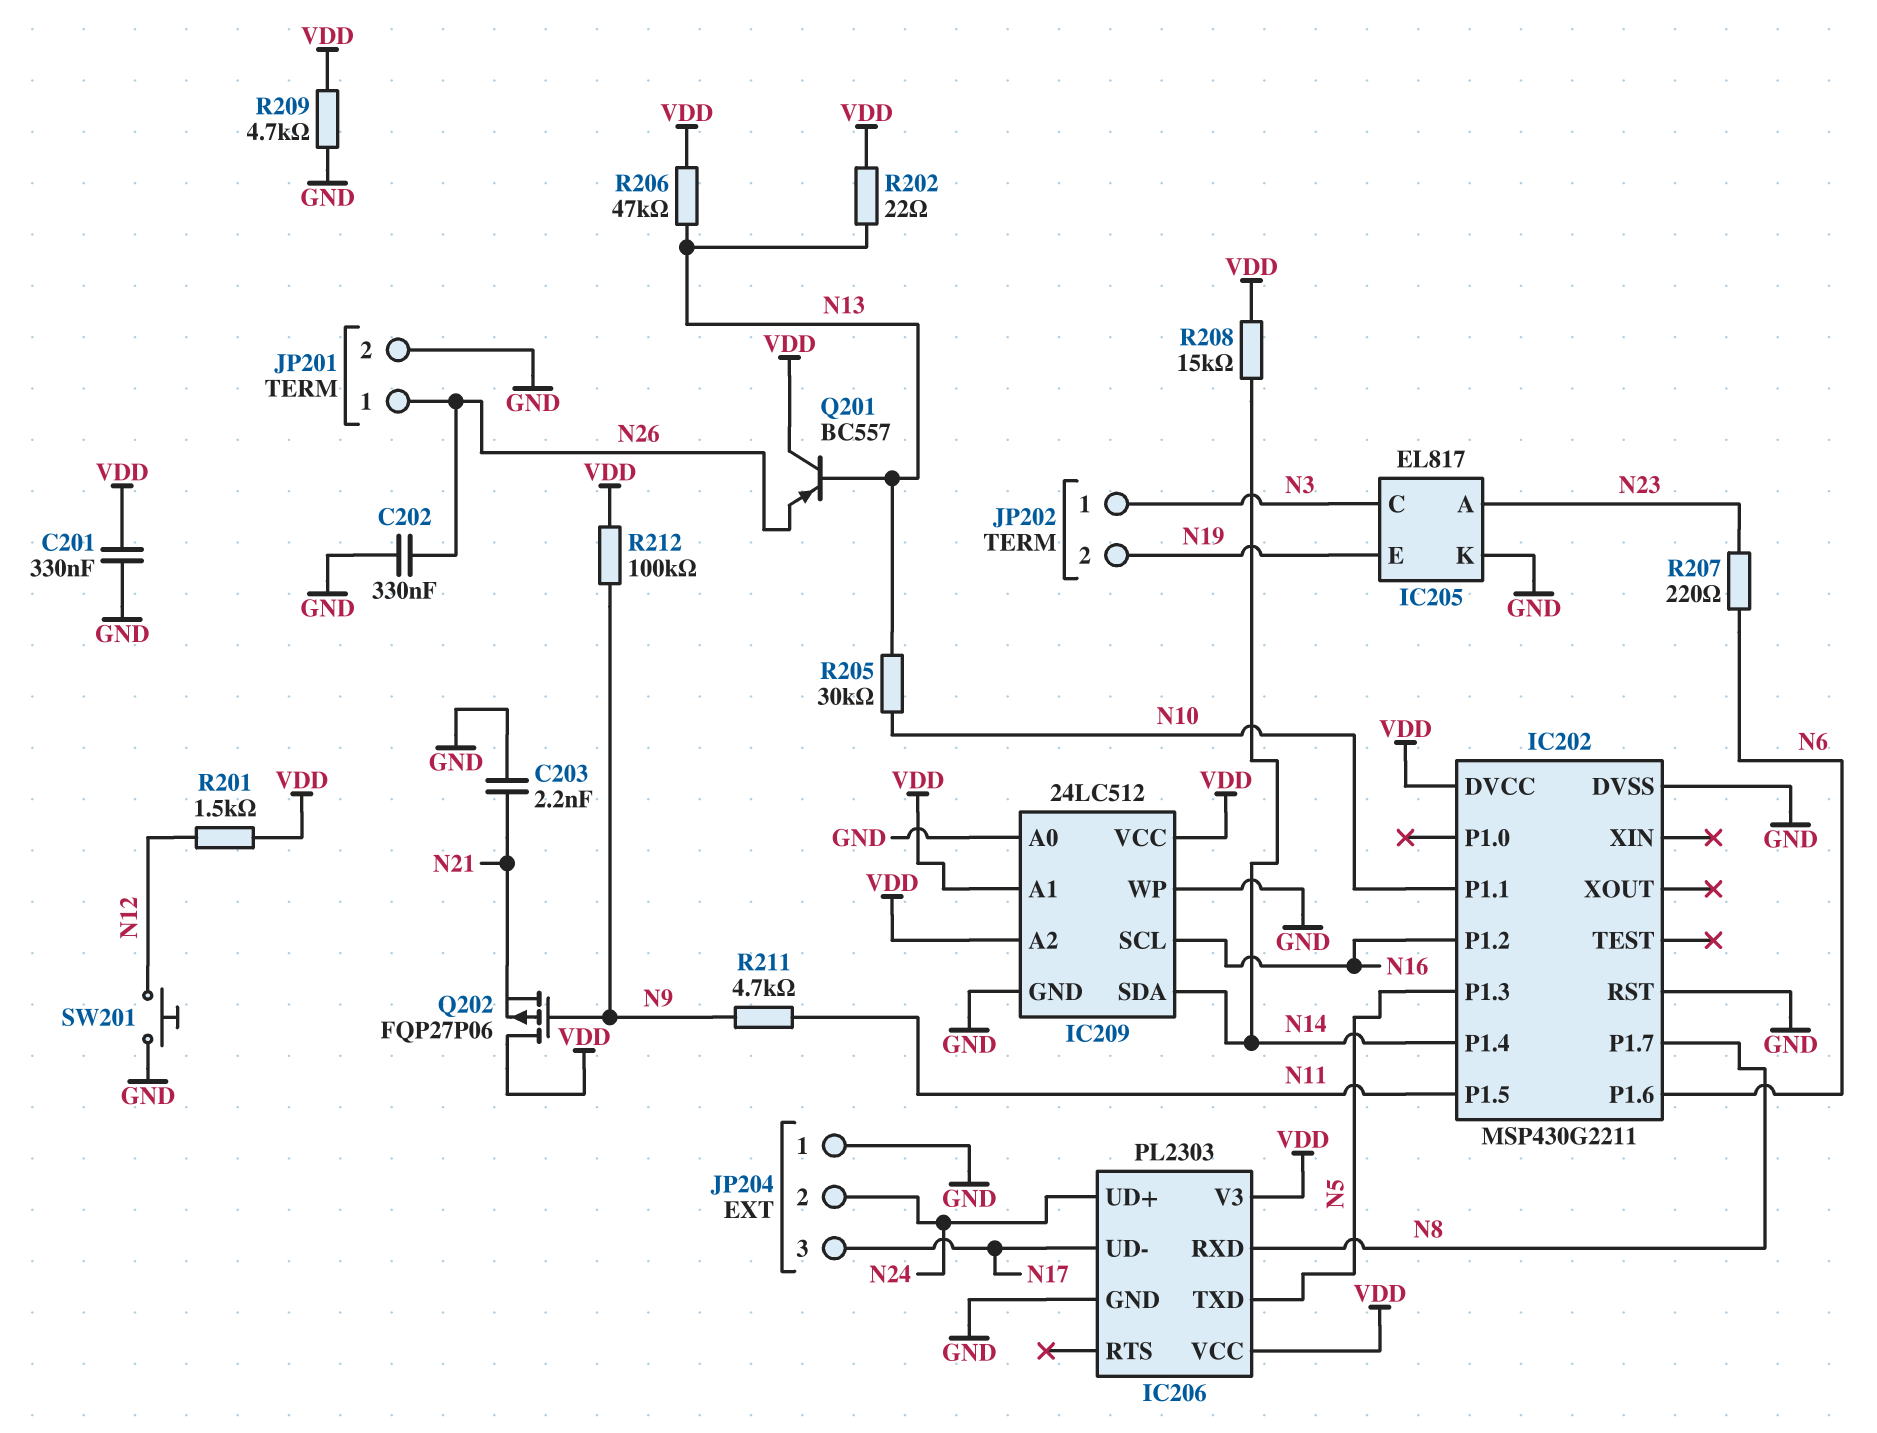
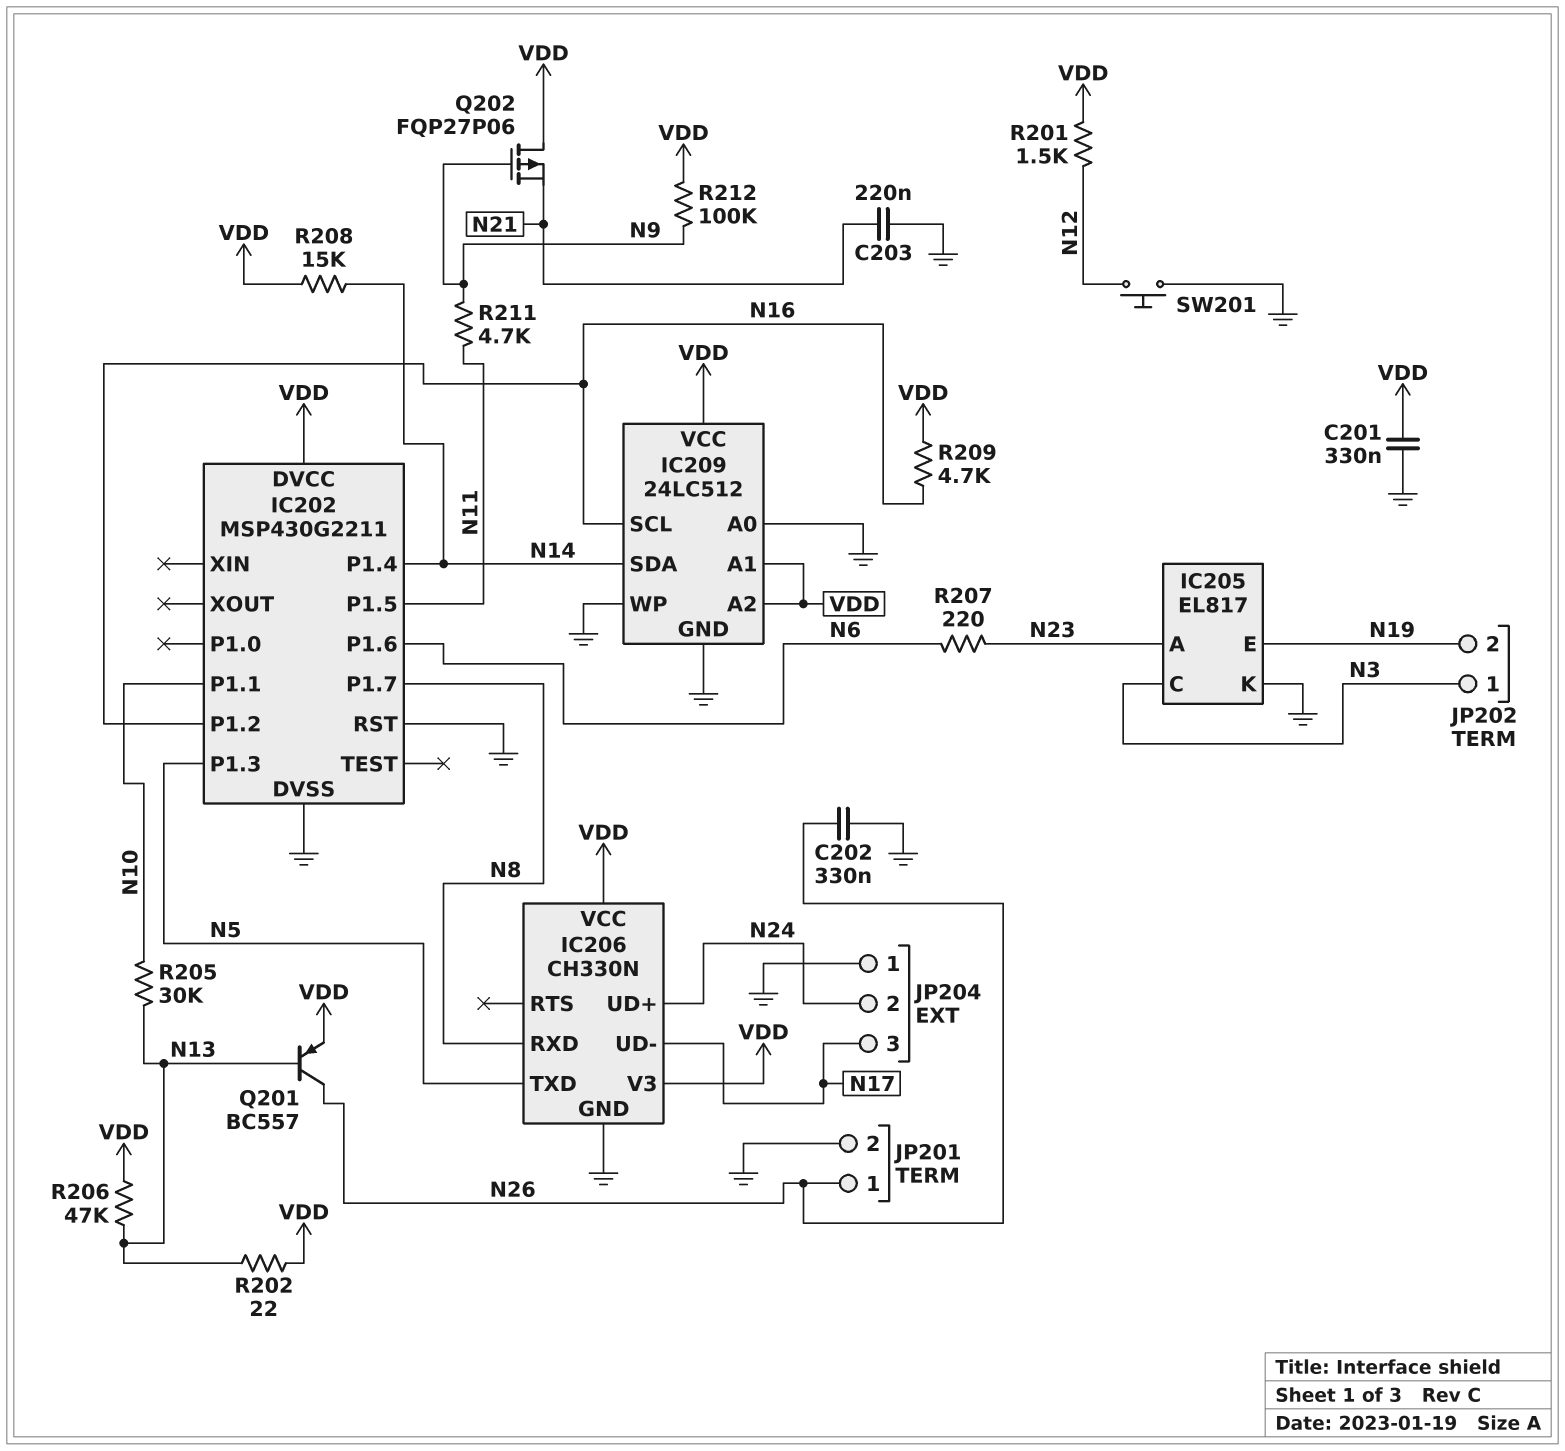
C203: 2.2nF (GND, N21) -> 220nF (GND, N21)
IC206: PL2303 -> CH330N
Q201: PNP BC557 (B N13, C VDD, E N26) -> PNP BC557 (B N13, C N26, E VDD)
R209: 4.7k (GND, VDD) -> 4.7k (N16, VDD)

